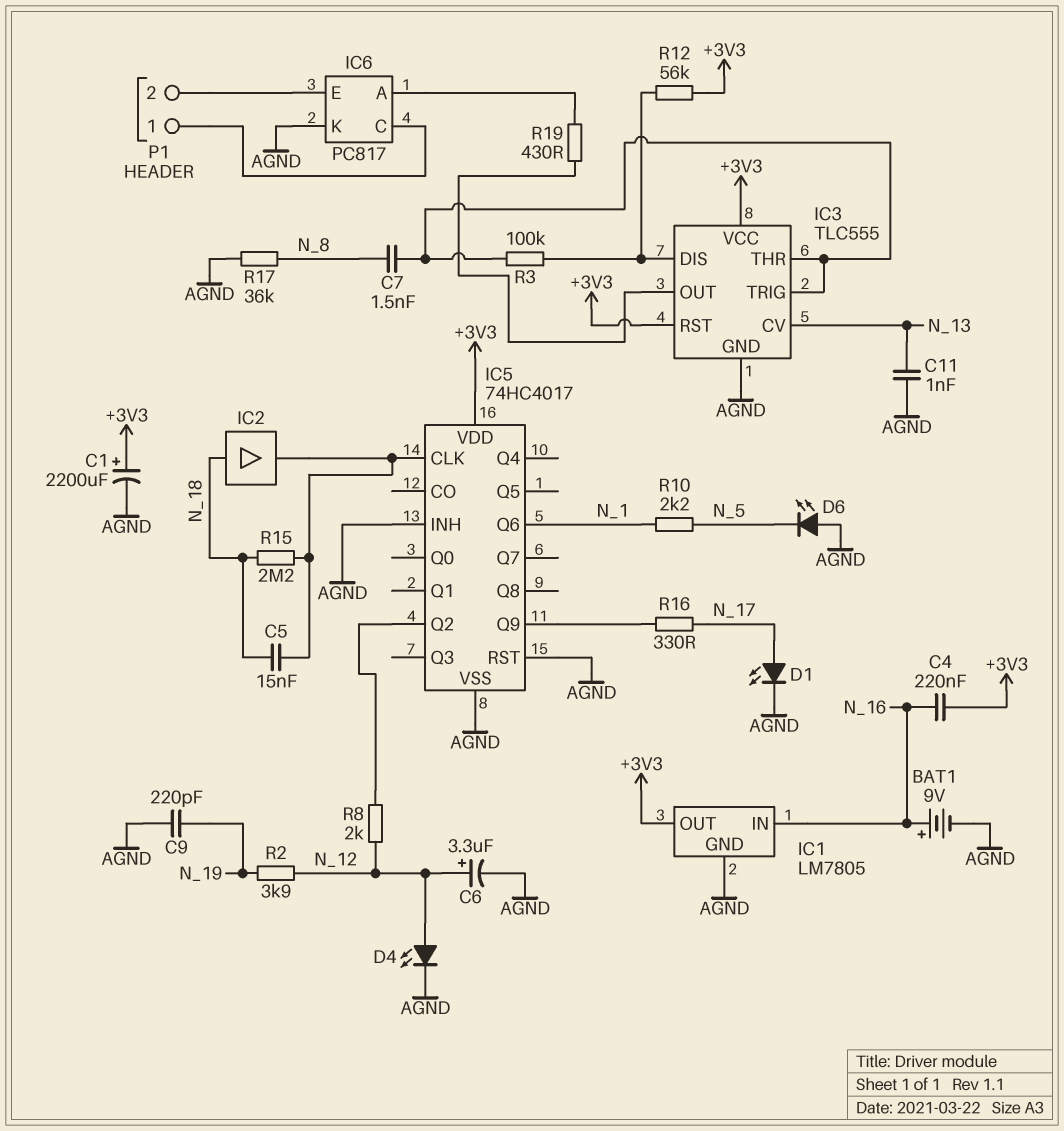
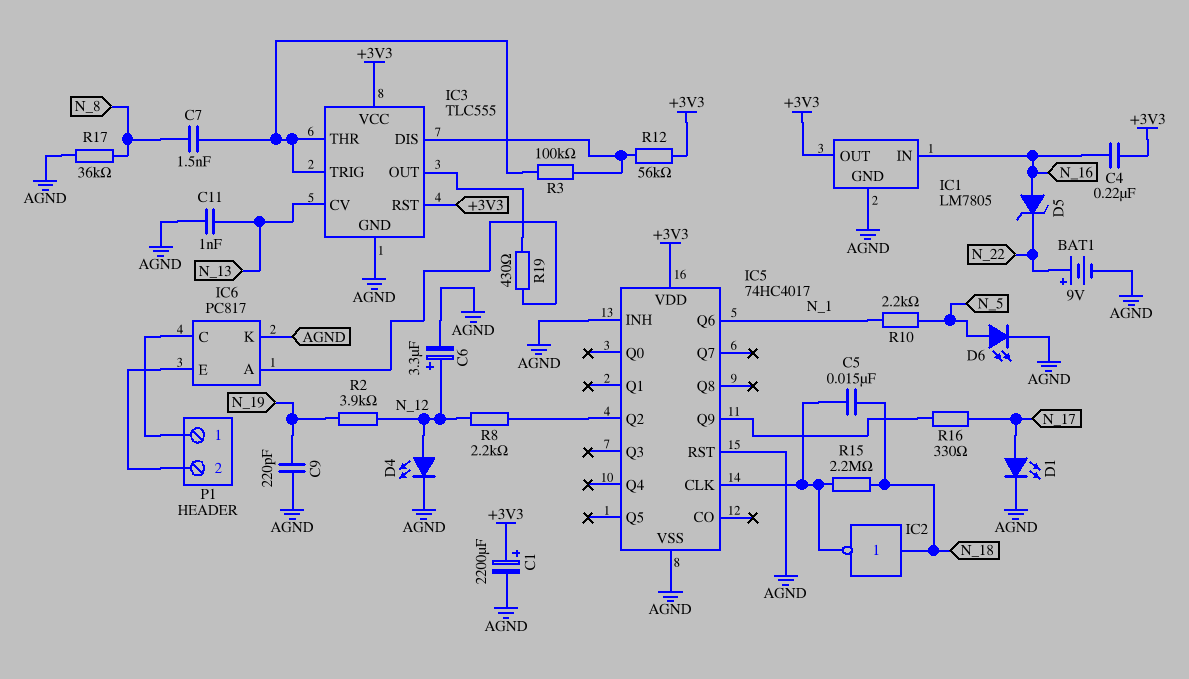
BAT1: 9V (plus N_16, minus AGND) -> 9V (plus N_22, minus AGND)
D5: none -> zener (A N_16, K N_22)
D6: LED (A AGND, K N_5) -> LED (A N_5, K AGND)
IC2: buffer (in N_18, out IC5/CLK) -> NOT (in N_18, out IC5/CLK)
R8: 2k (IC5/Q2, N_12) -> 2.2k (IC5/Q2, N_12)

